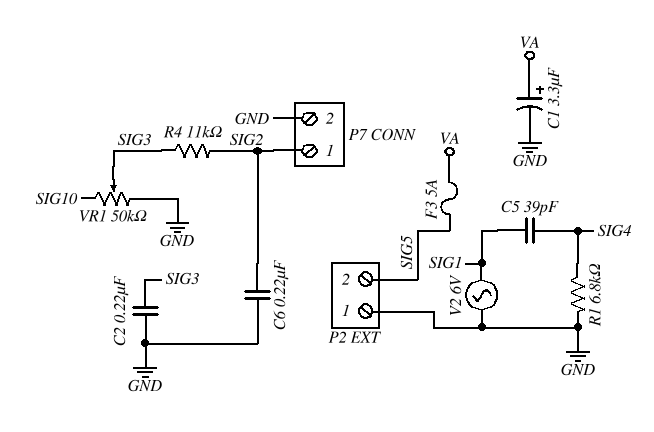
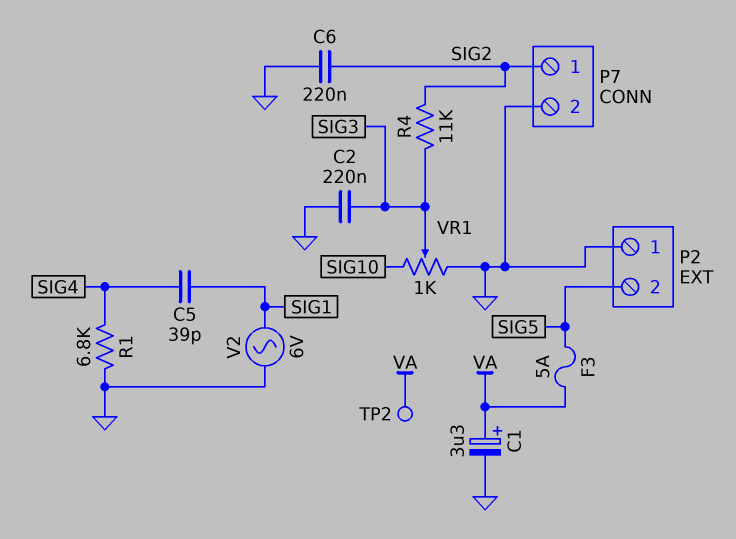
TP2: none -> test point (VA)
VR1: 50k (GND, SIG10, wiper SIG3) -> 1k (GND, SIG10, wiper SIG3)

